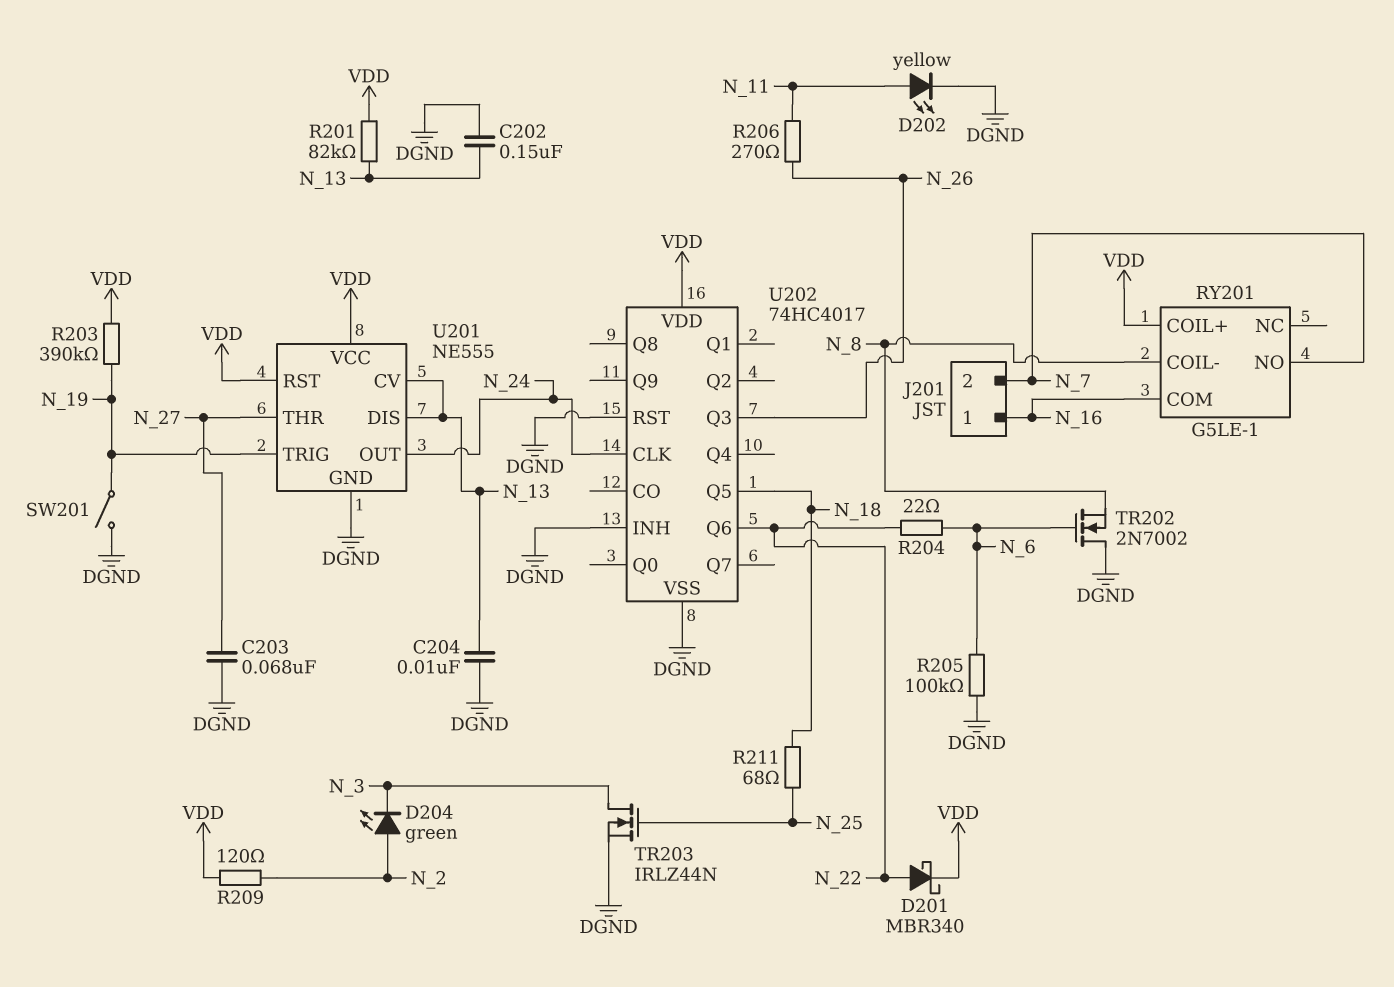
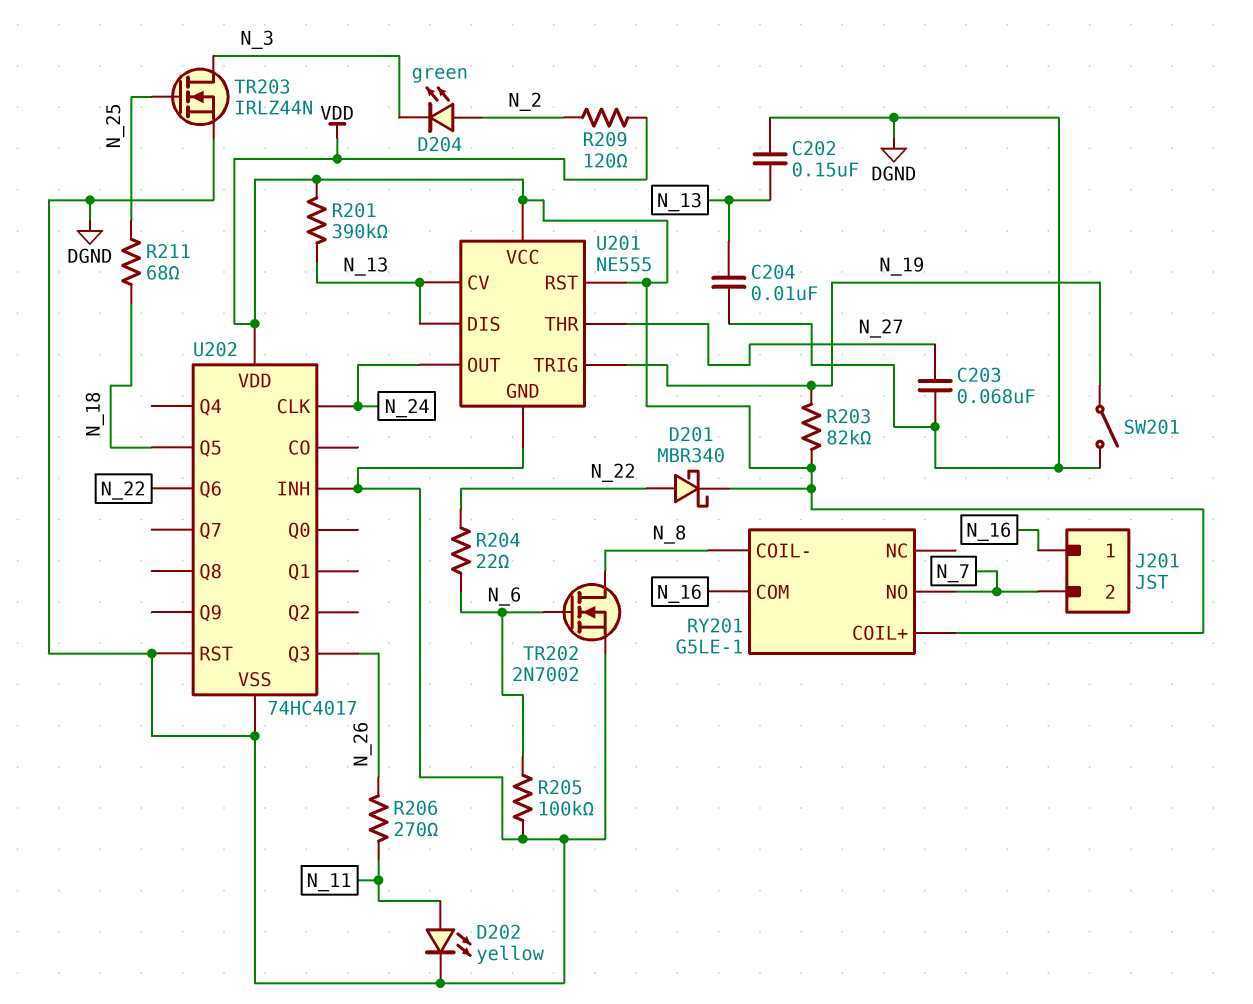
R201: 82k (N_13, VDD) -> 390k (N_13, VDD)
R203: 390k (N_19, VDD) -> 82k (N_19, VDD)
TR202: NMOS 2N7002 (G N_6, D DGND, S N_8) -> NMOS 2N7002 (G N_6, D N_8, S DGND)

